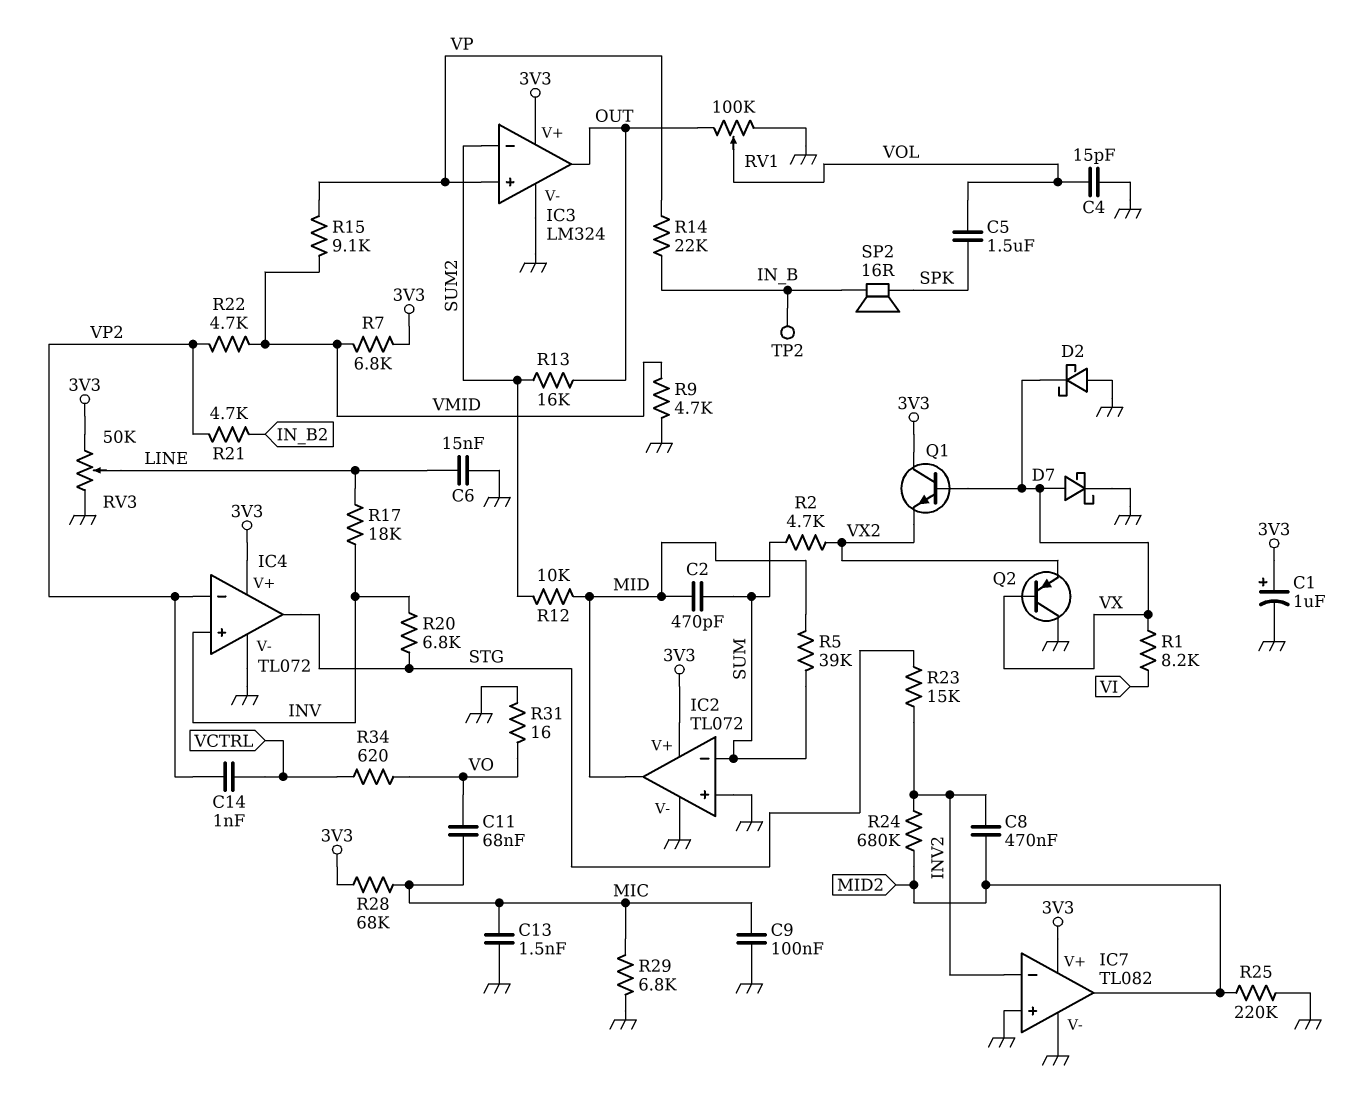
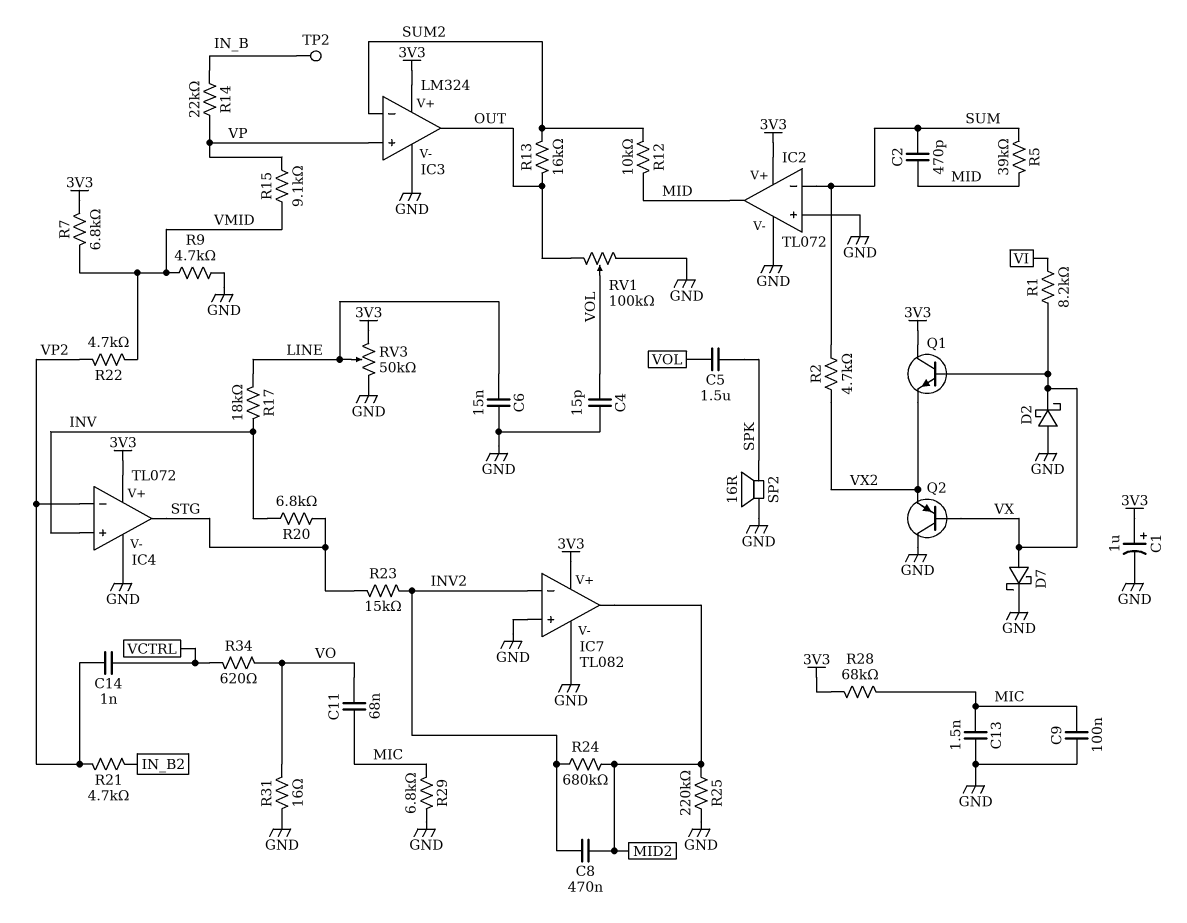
SP2: speaker 16R (IN_B, SPK) -> speaker 16R (GND, SPK)

